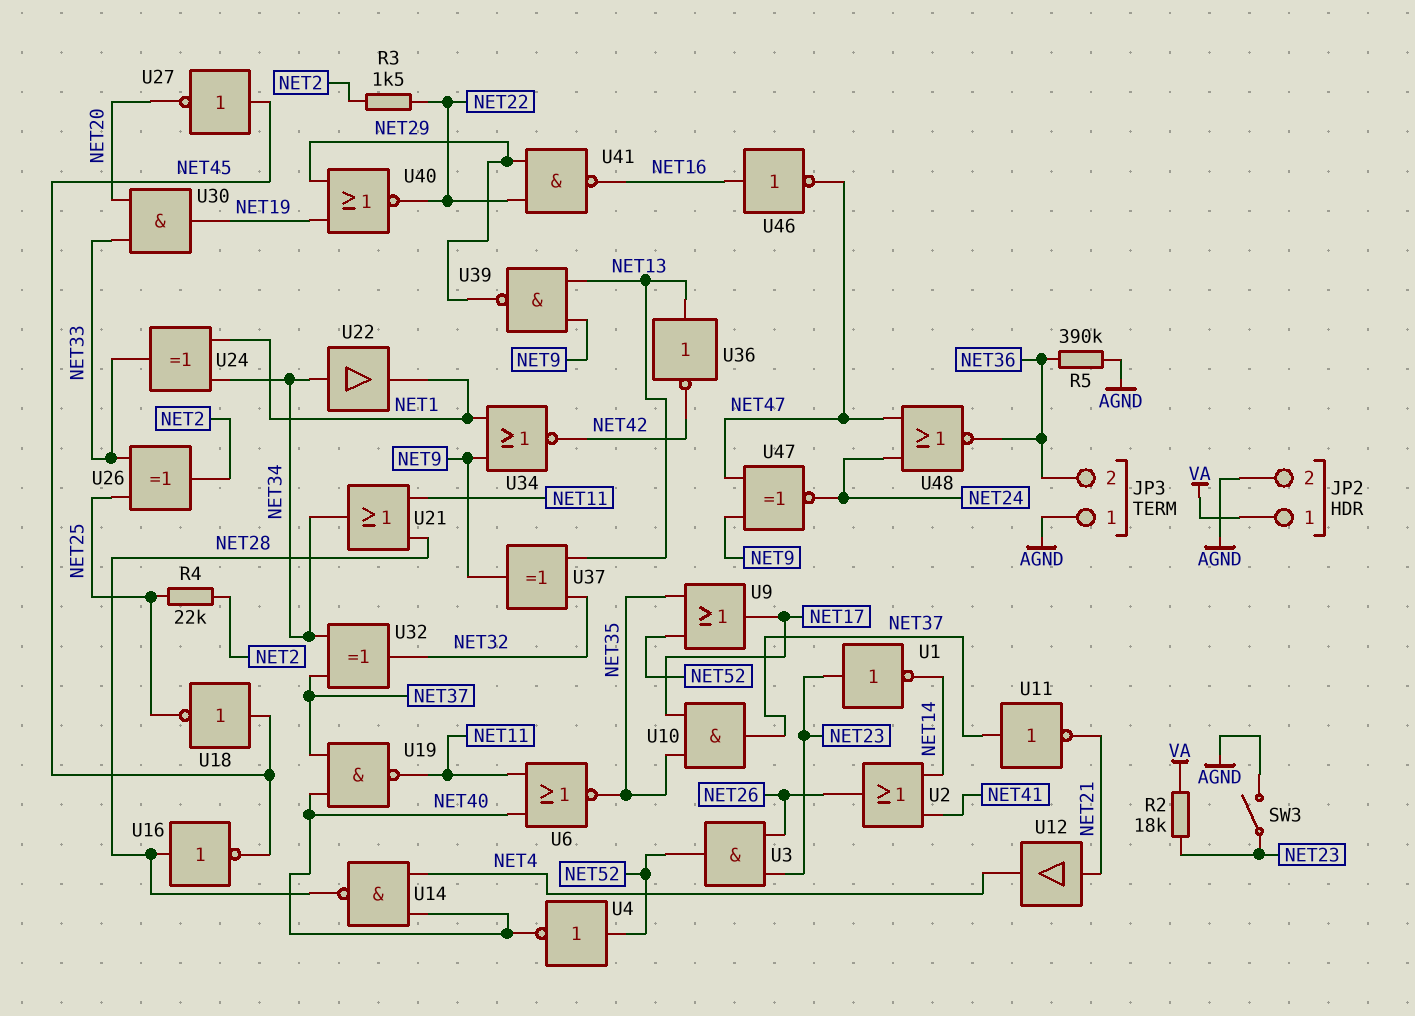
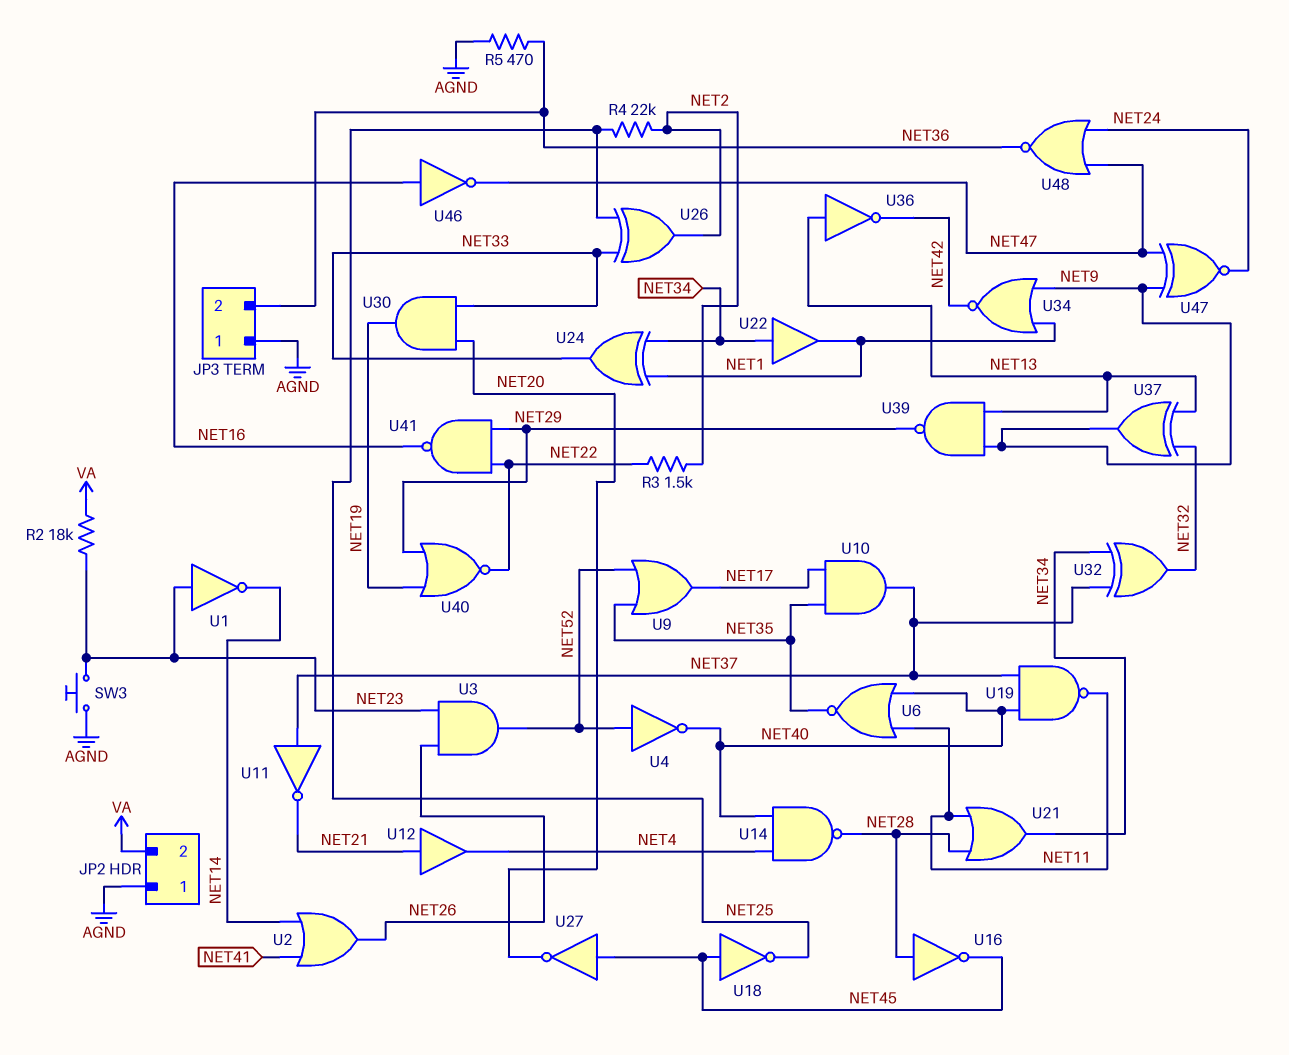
JP2 pin 1: VA -> AGND
JP2 pin 2: AGND -> VA
R5: 390k (AGND, NET36) -> 470 (AGND, NET36)
SW3: switch (AGND, NET23) -> button (AGND, NET23)

